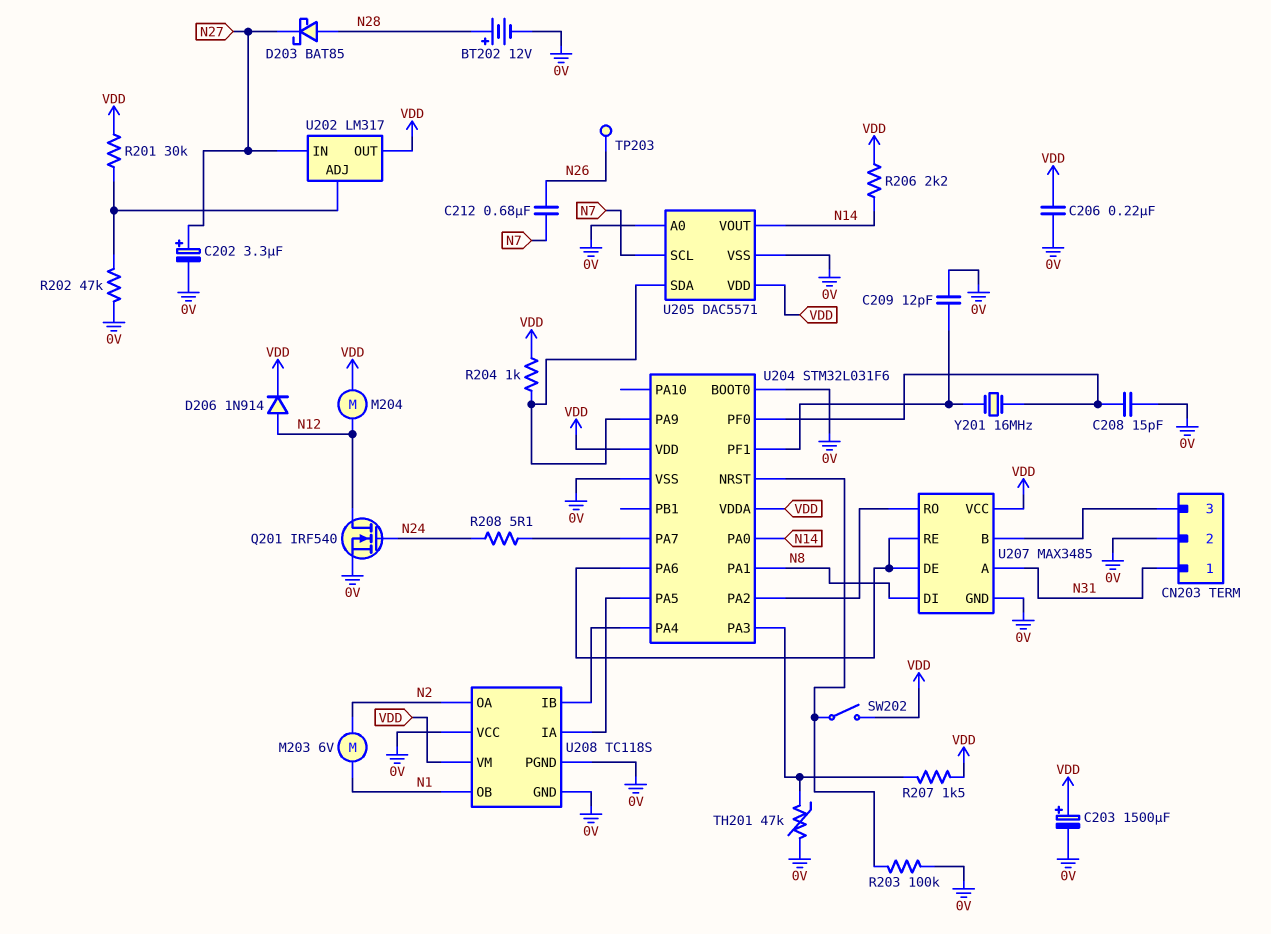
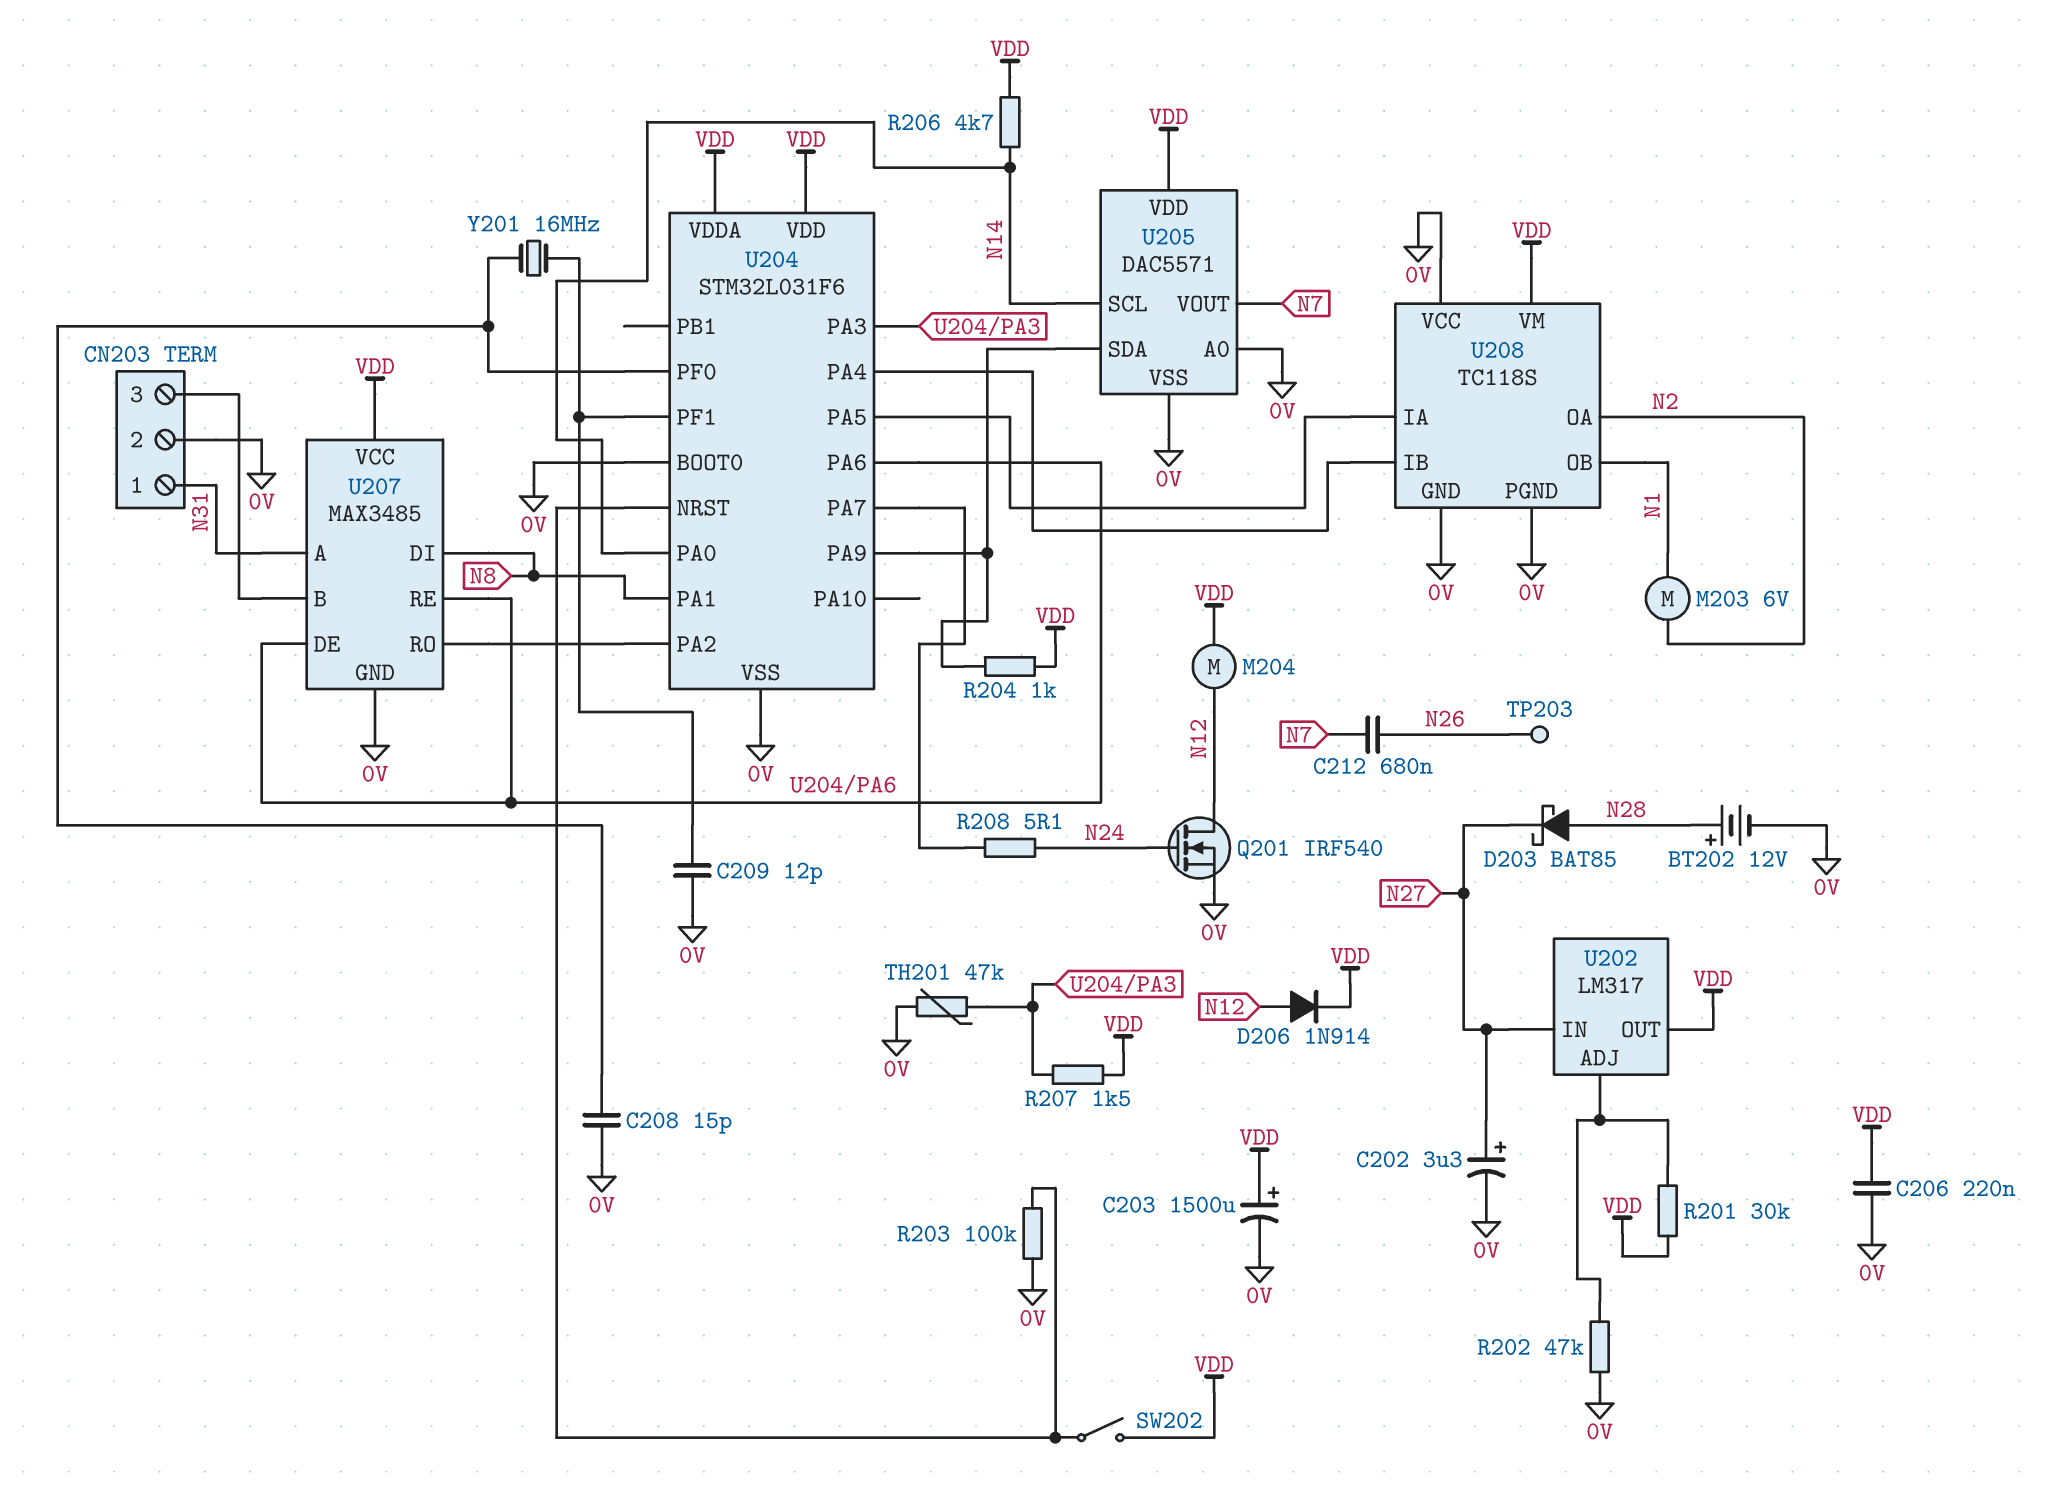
R206: 2.2k (N14, VDD) -> 4.7k (N14, VDD)
U205 pin SCL: N7 -> N14
U205 pin VOUT: N14 -> N7

